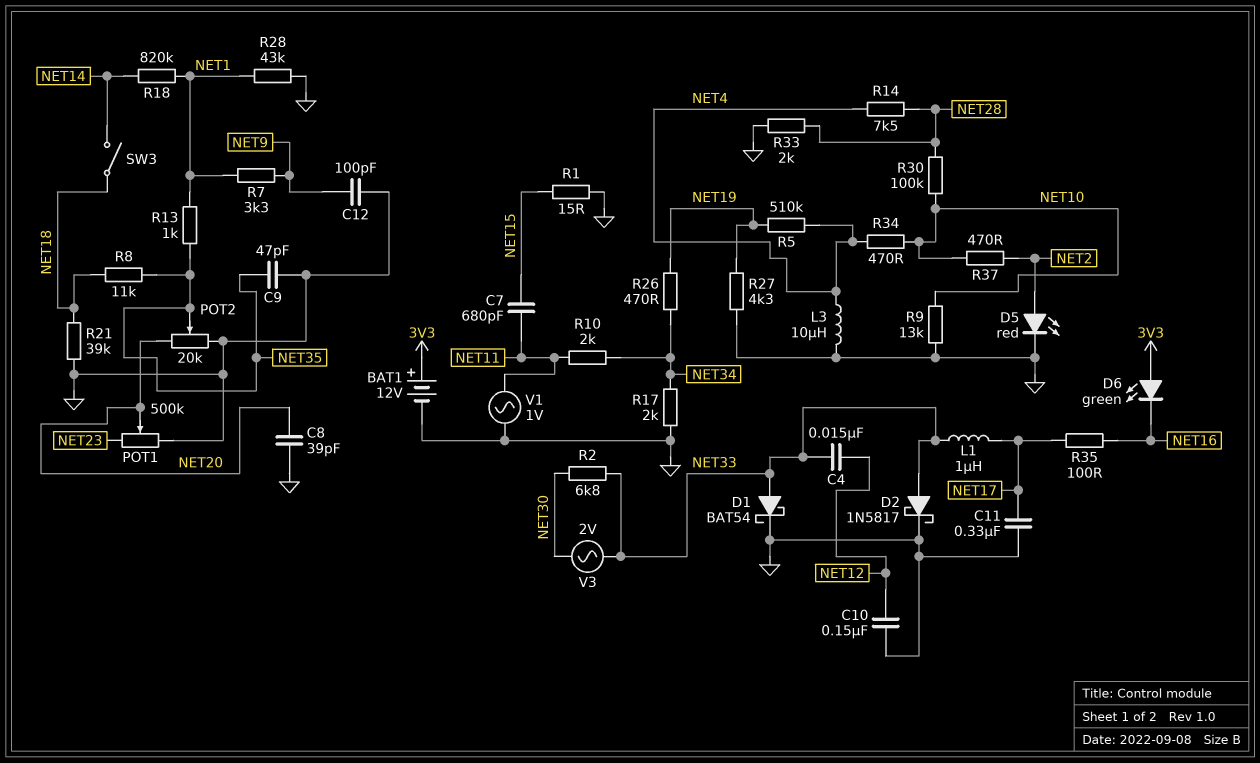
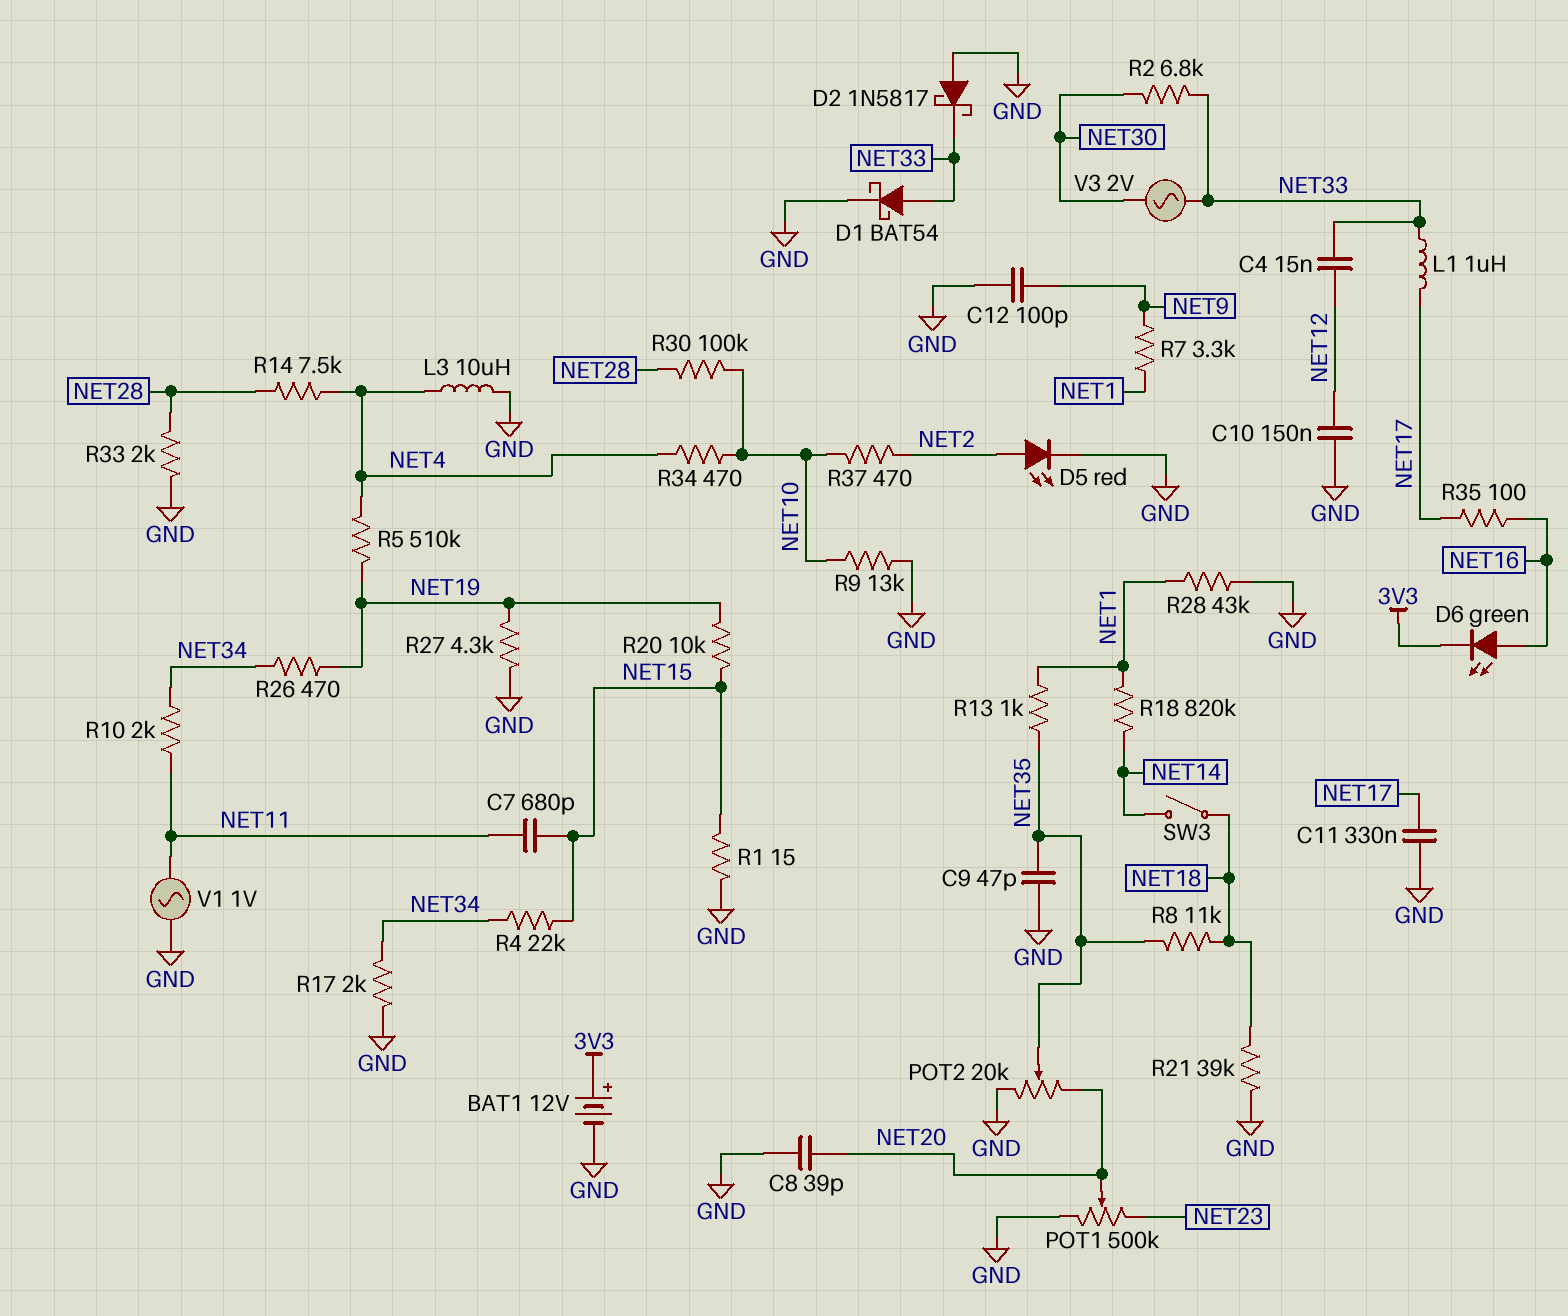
D2: schottky 1N5817 (A NET33, K GND) -> schottky 1N5817 (A GND, K NET33)
D6: LED green (A 3V3, K NET16) -> LED green (A NET16, K 3V3)
R4: none -> 22k (NET15, NET34)
R20: none -> 10k (NET15, NET19)

